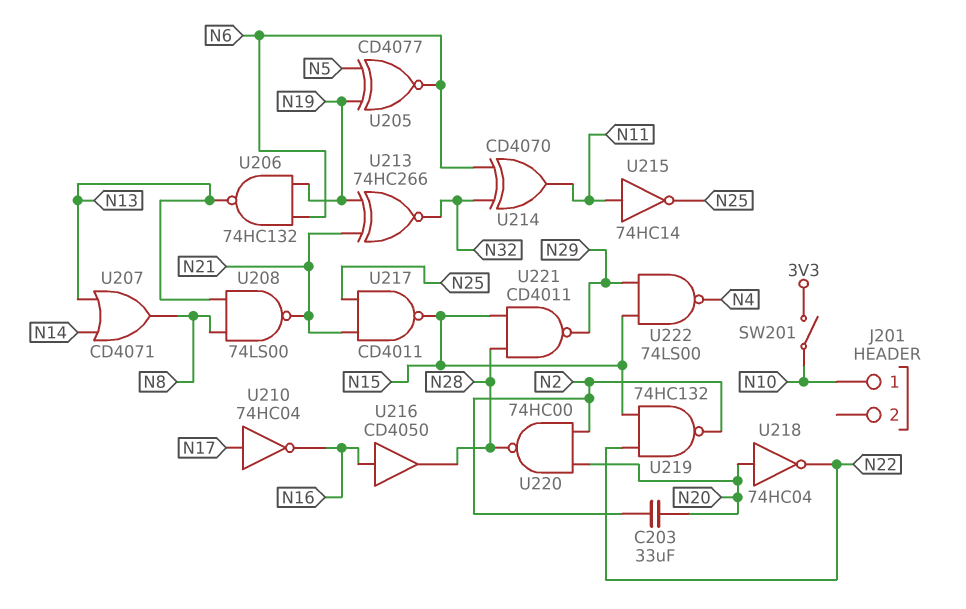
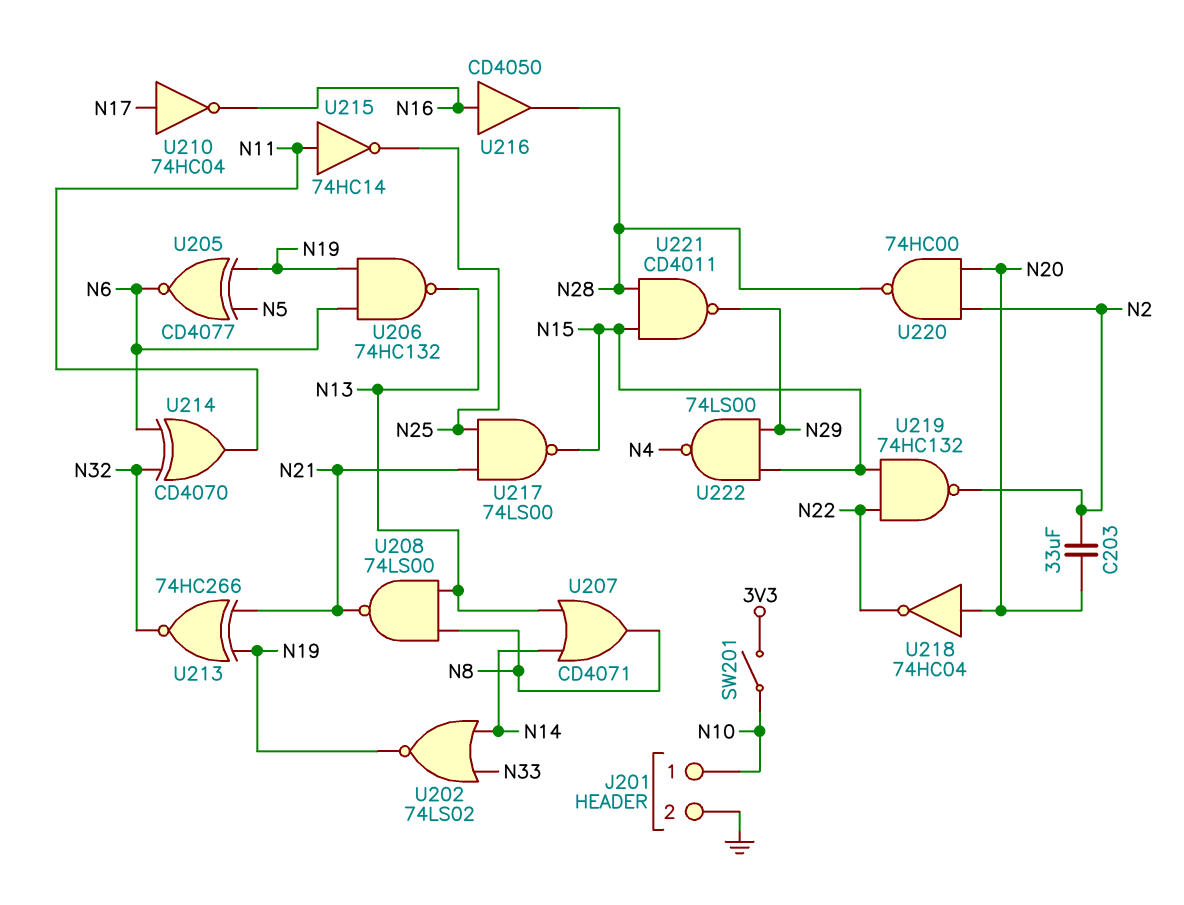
J201 pin 2: none -> GND
U202: none -> NOR 74LS02 (in N14, in N33, out N19)
U217: NAND CD4011 (in N21, in N25, out N15) -> NAND 74LS00 (in N21, in N25, out N15)

